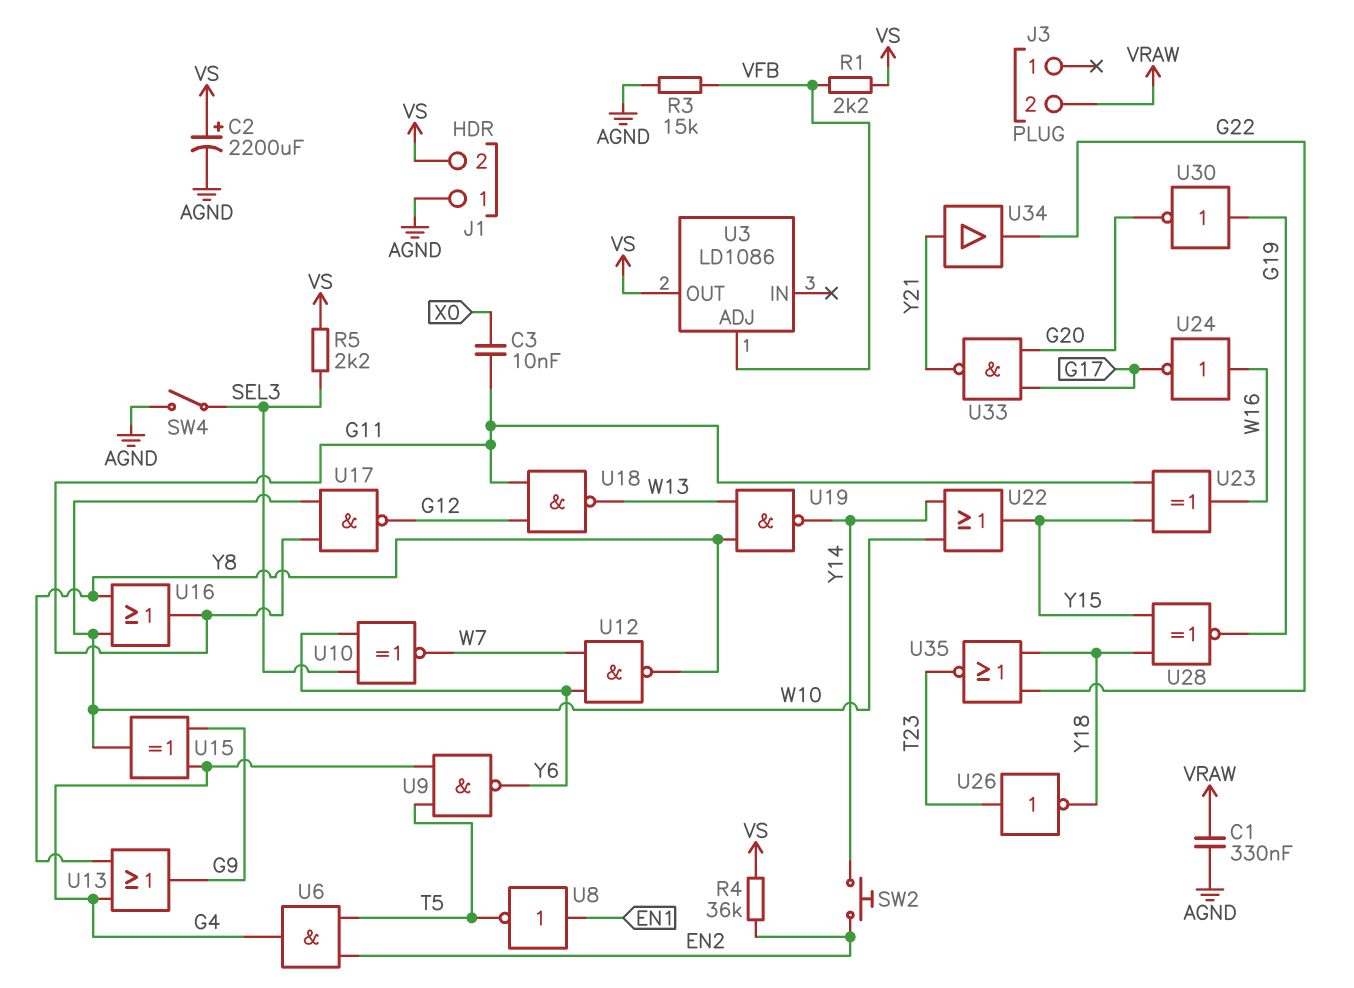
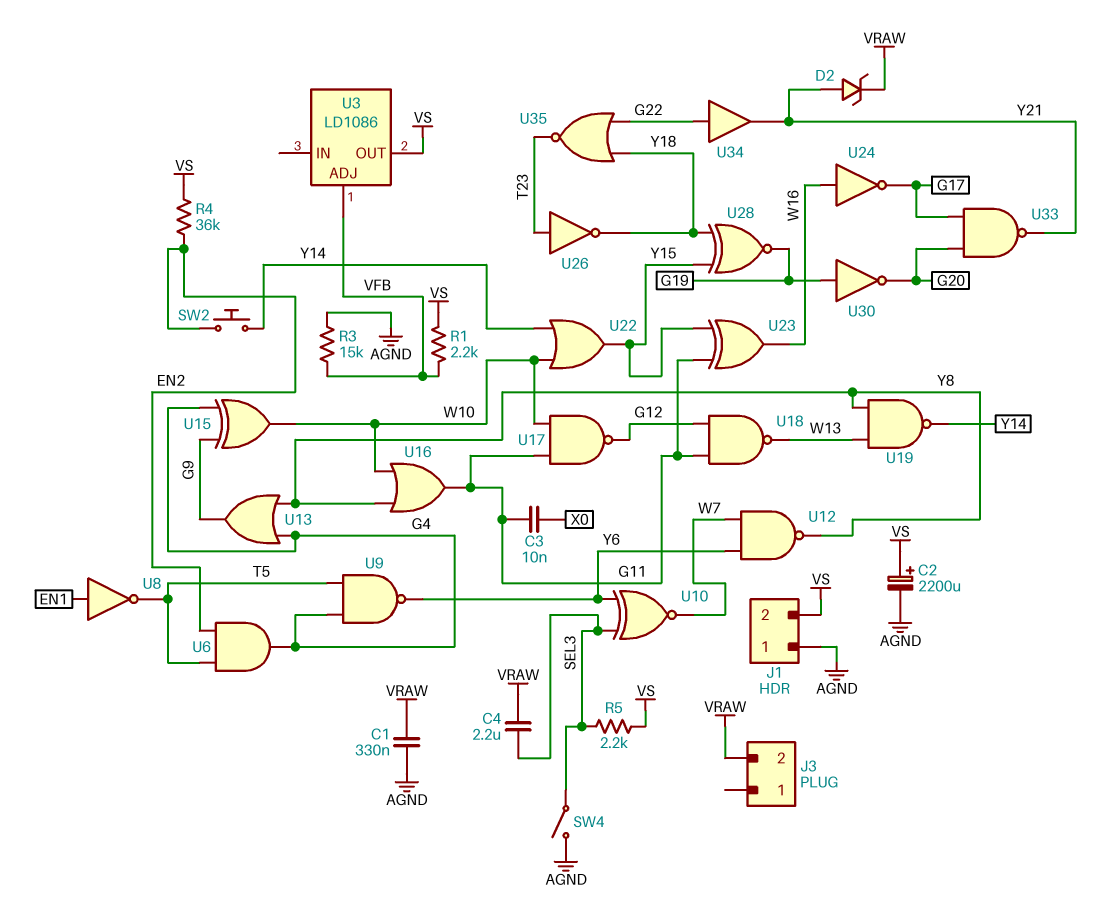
C4: none -> 2.2uF (SEL3, VRAW)
D2: none -> zener (A Y21, K VRAW)
U34: buffer (in Y21, out G22) -> buffer (in G22, out Y21)

